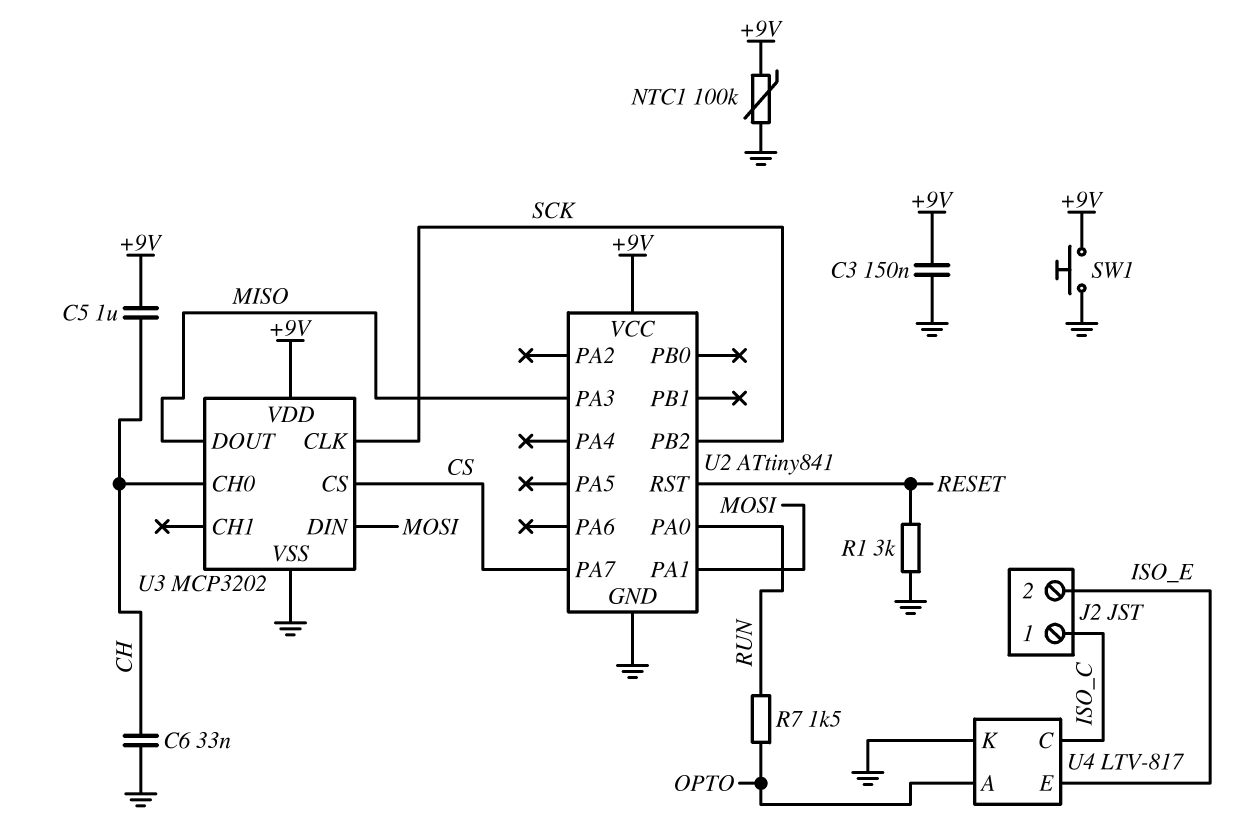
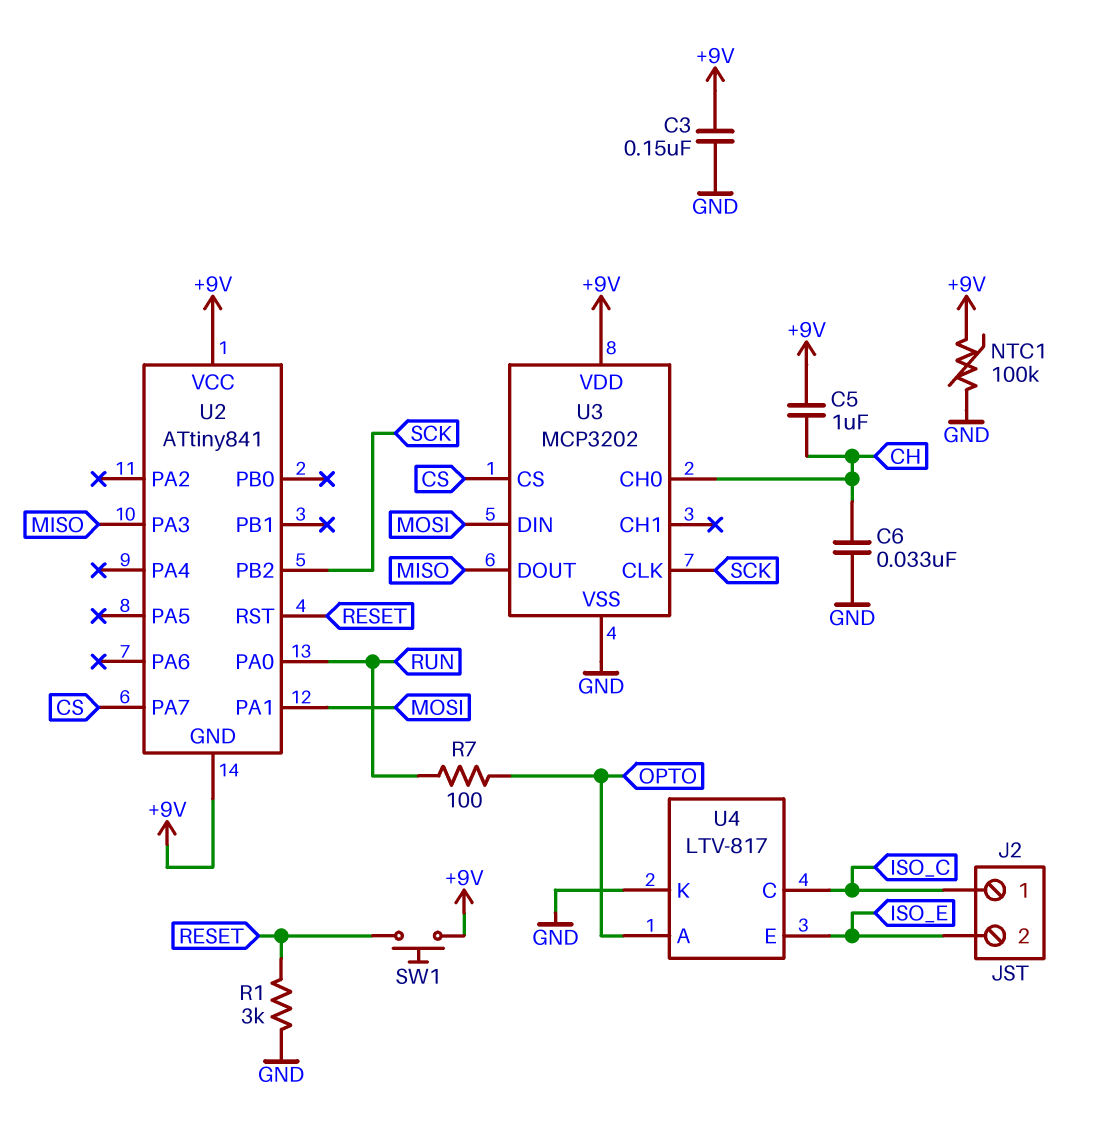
R7: 1.5k (OPTO, RUN) -> 100 (OPTO, RUN)
SW1: button (+9V, GND) -> button (+9V, RESET)
U2 pin GND: GND -> +9V

